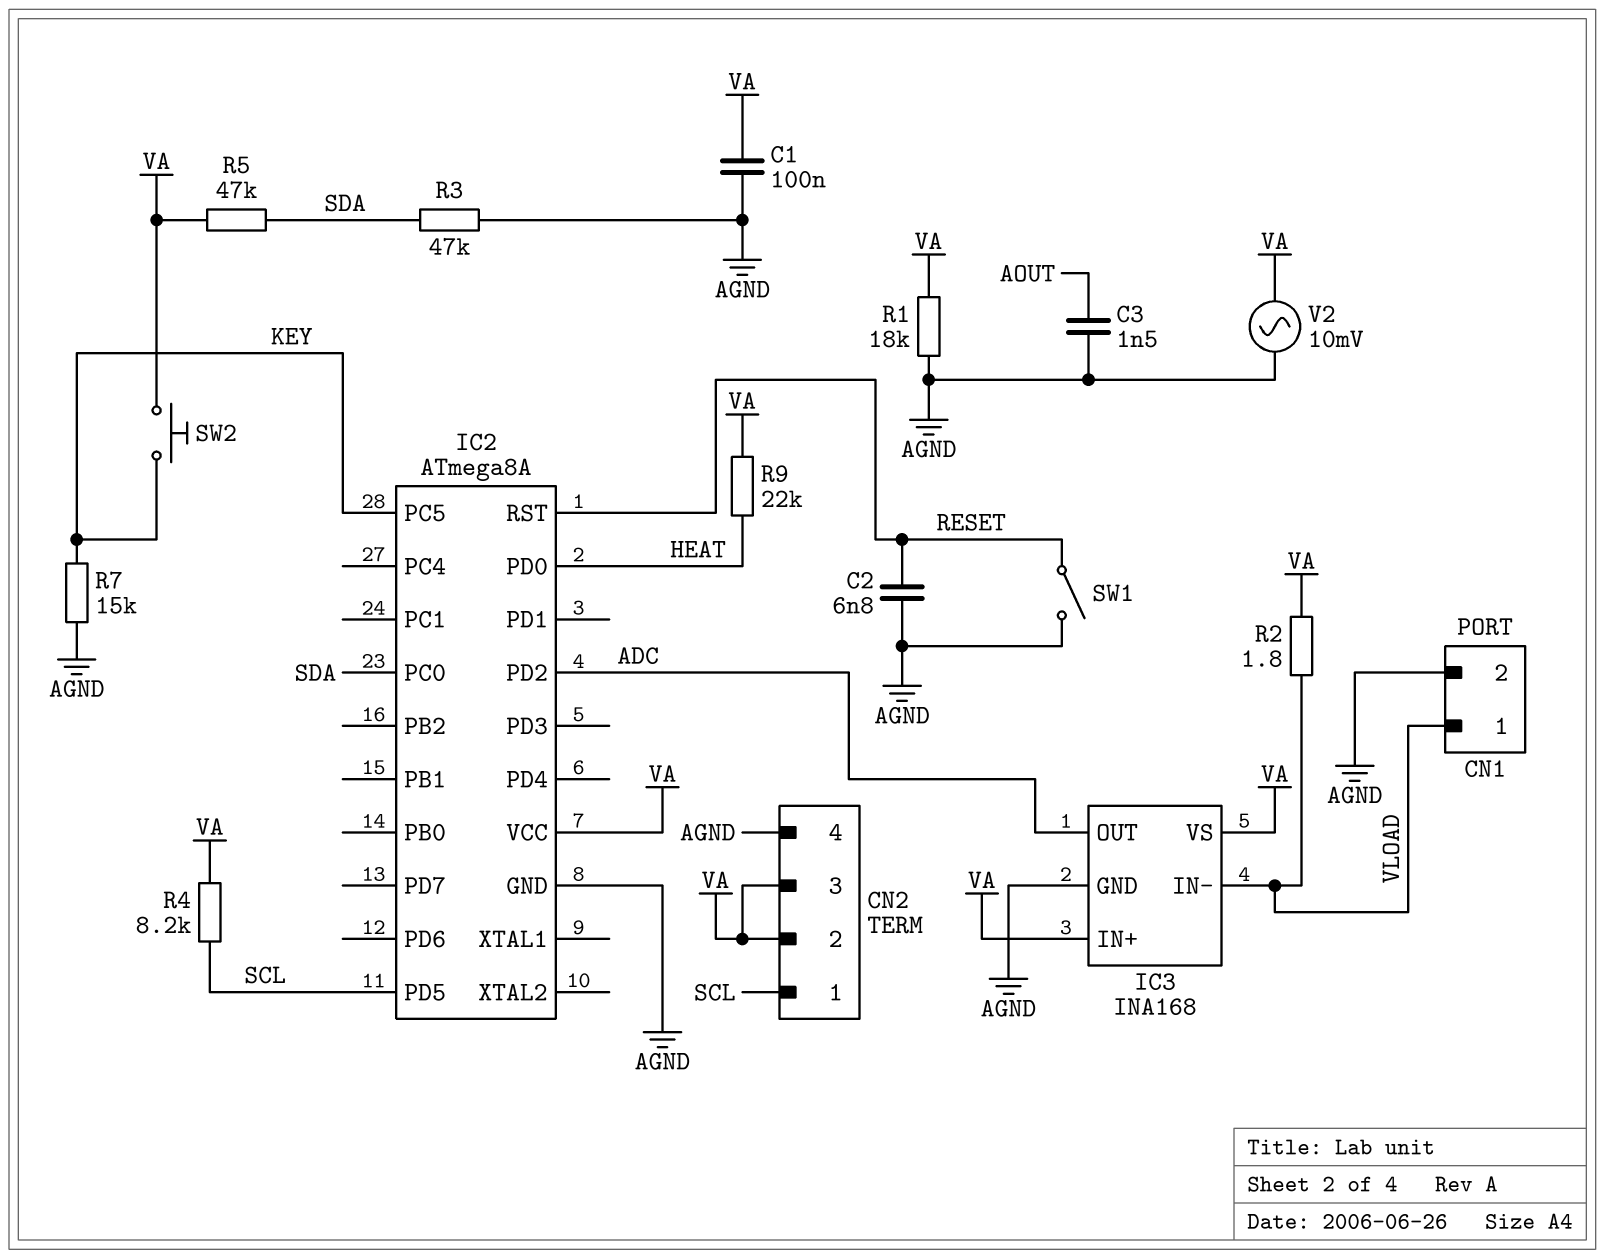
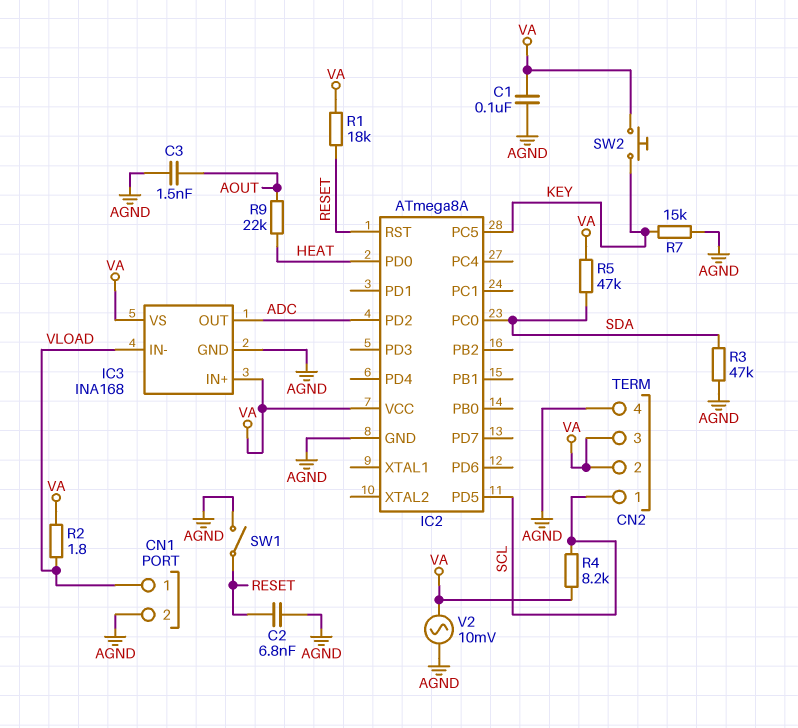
R1: 18k (AGND, VA) -> 18k (RESET, VA)
R9: 22k (HEAT, VA) -> 22k (AOUT, HEAT)

